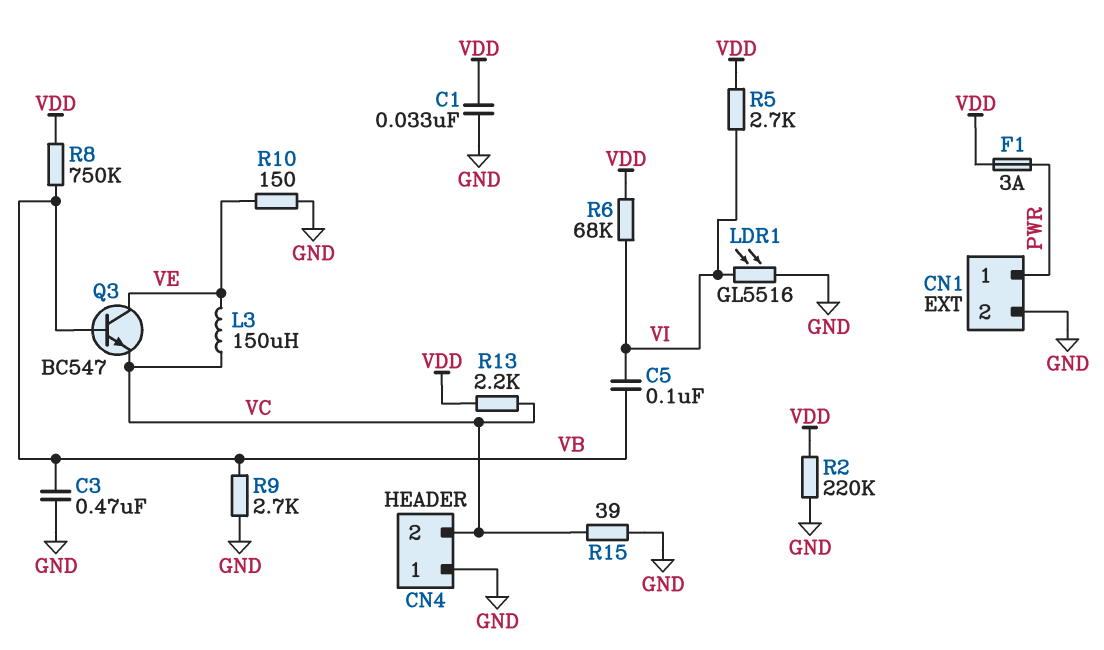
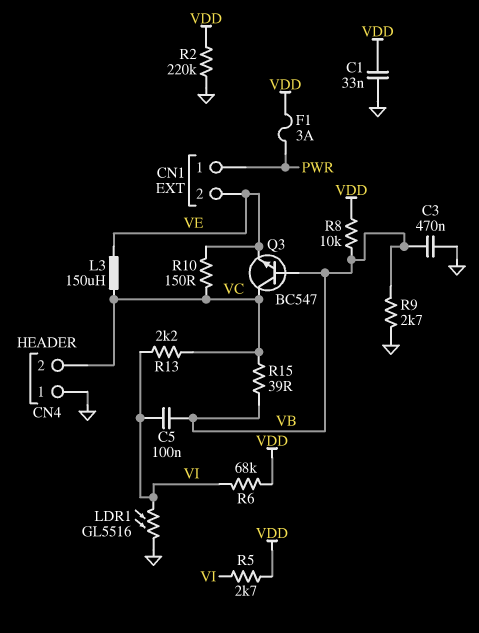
CN1 pin 2: GND -> VE
Q3: NPN BC547 (B VB, C VE, E VC) -> NPN BC547 (B VB, C VC, E VE)
R8: 750k (VB, VDD) -> 10k (VB, VDD)
R10: 150 (GND, VE) -> 150 (VC, VE)
R13: 2.2k (VC, VDD) -> 2.2k (VC, VI)
R15: 39 (GND, VC) -> 39 (VB, VC)

